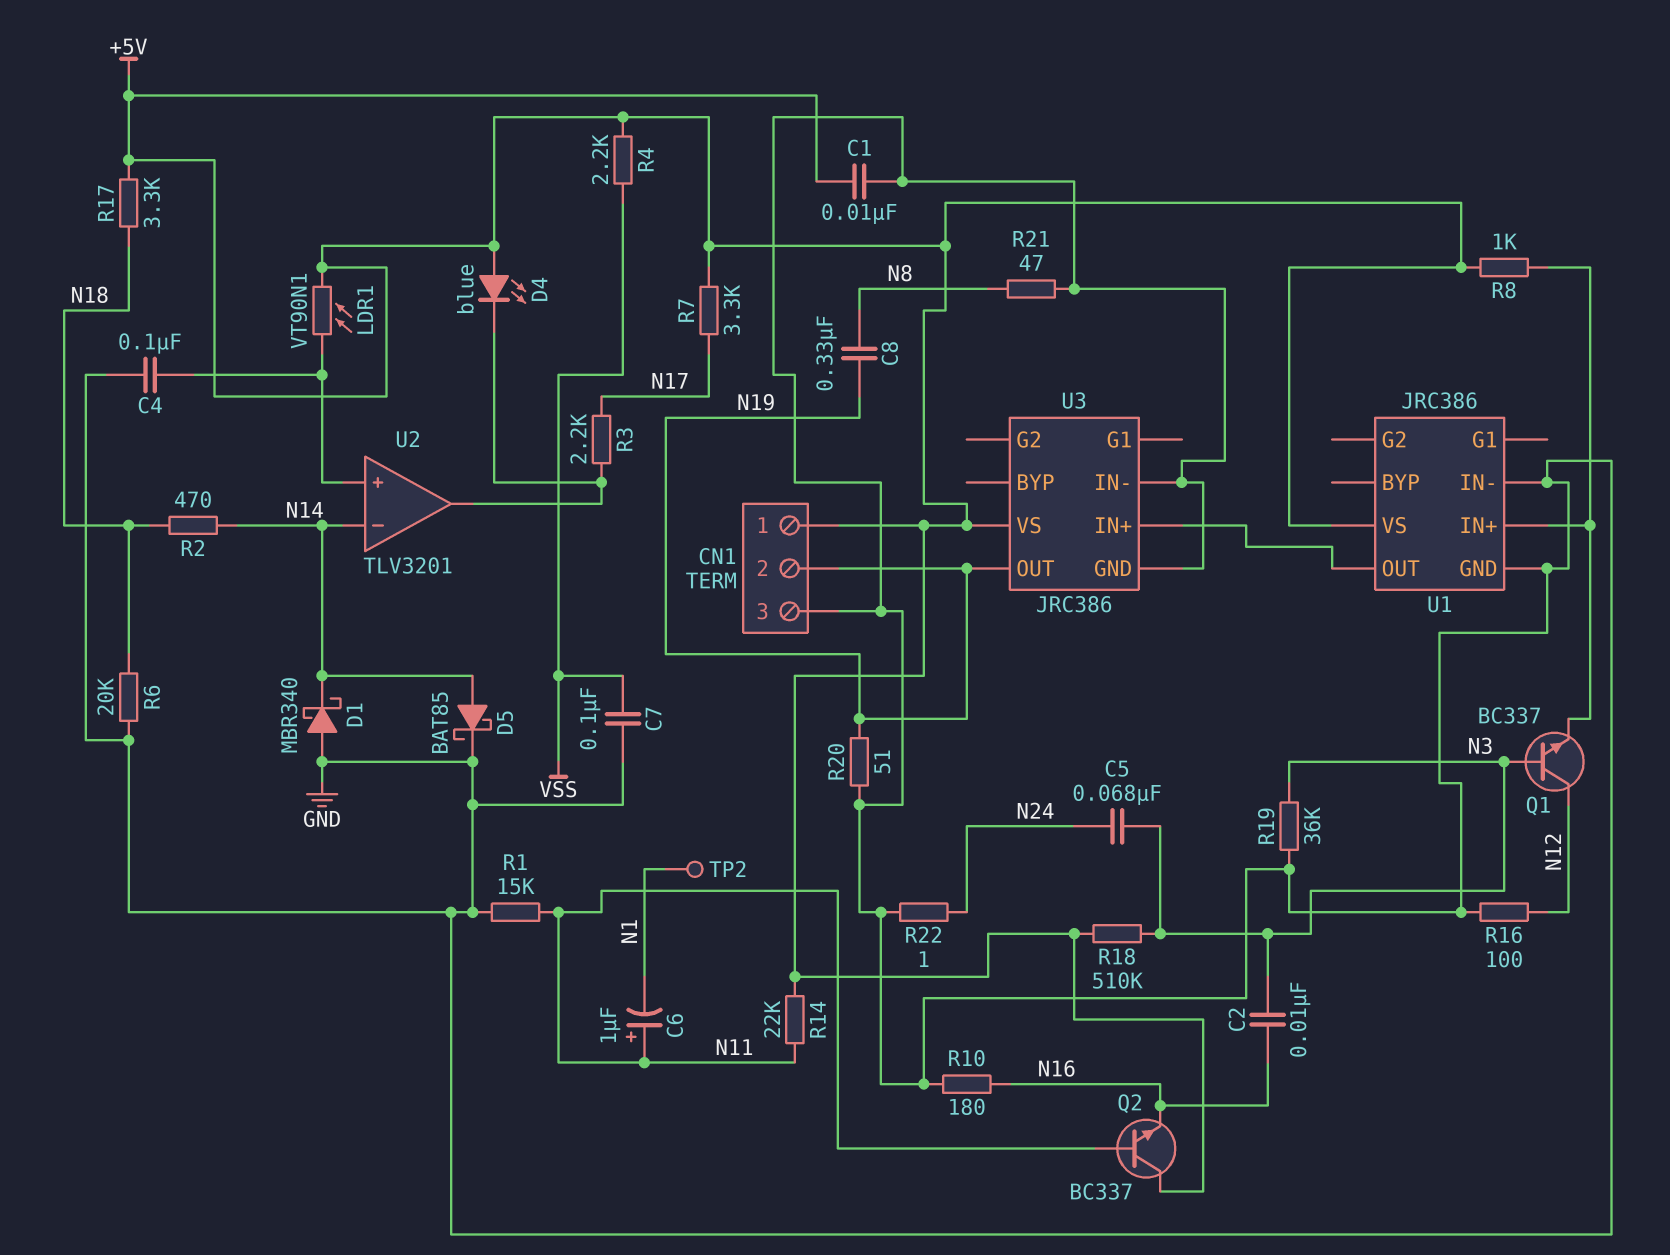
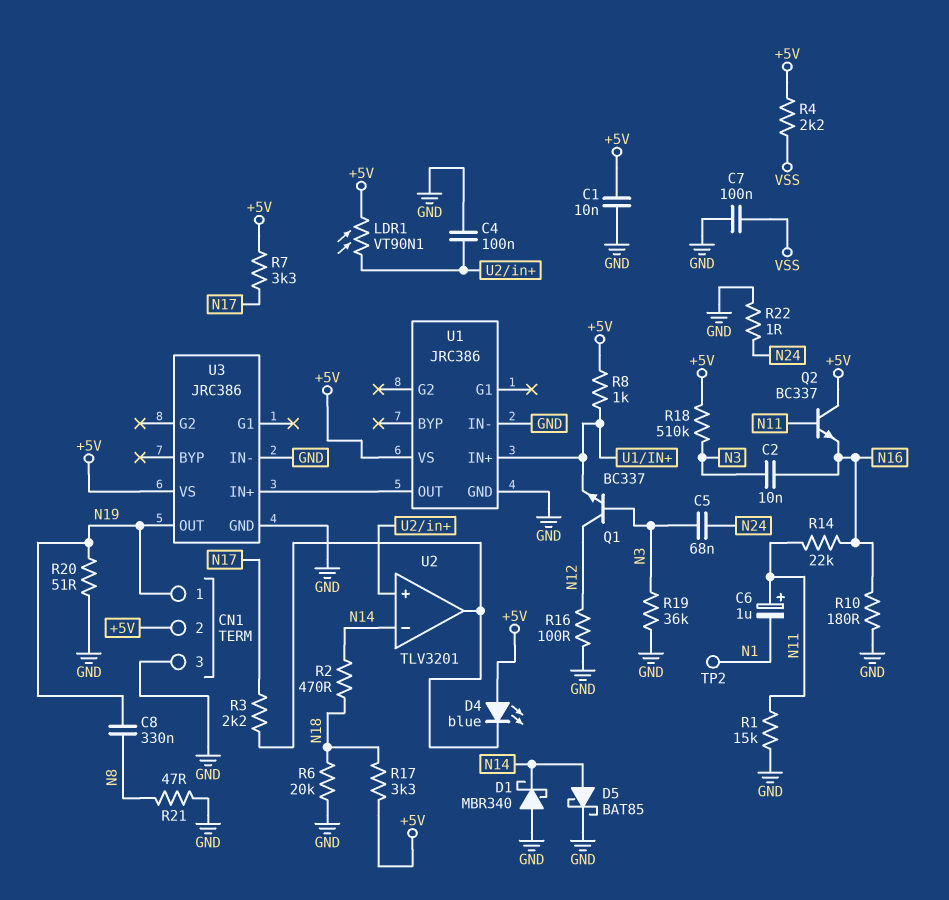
CN1 pin 1: +5V -> N19
CN1 pin 2: N19 -> +5V
R14: 22k (+5V, N11) -> 22k (N11, N16)

